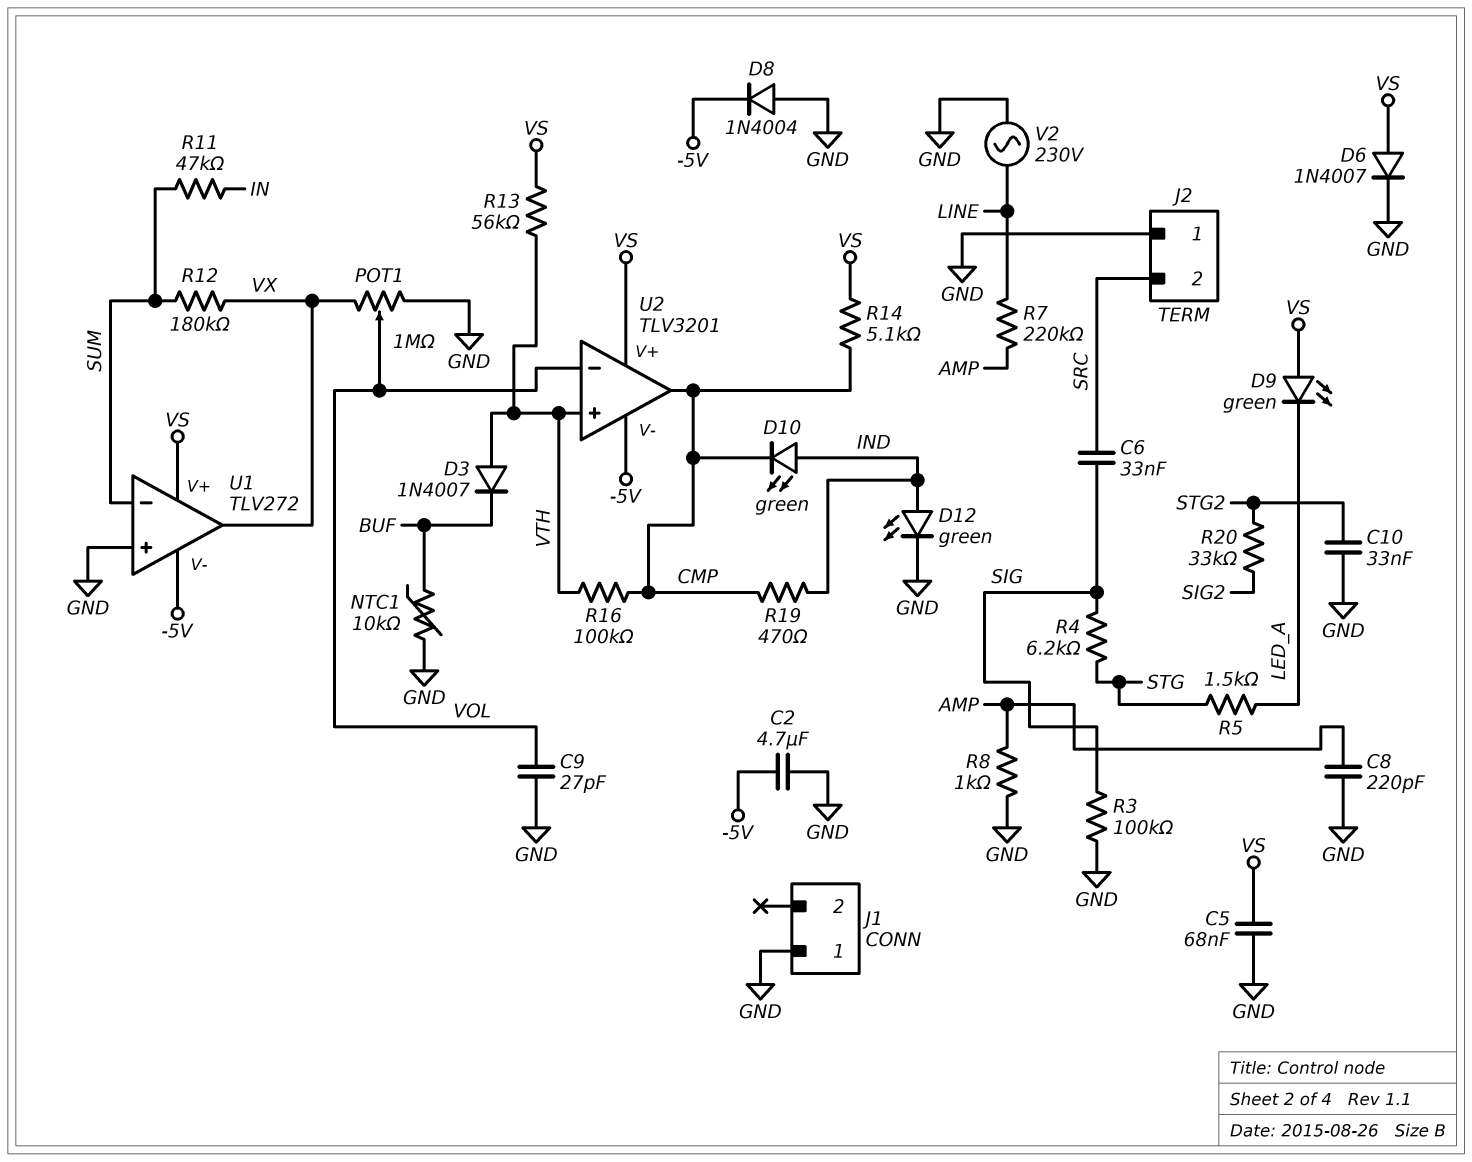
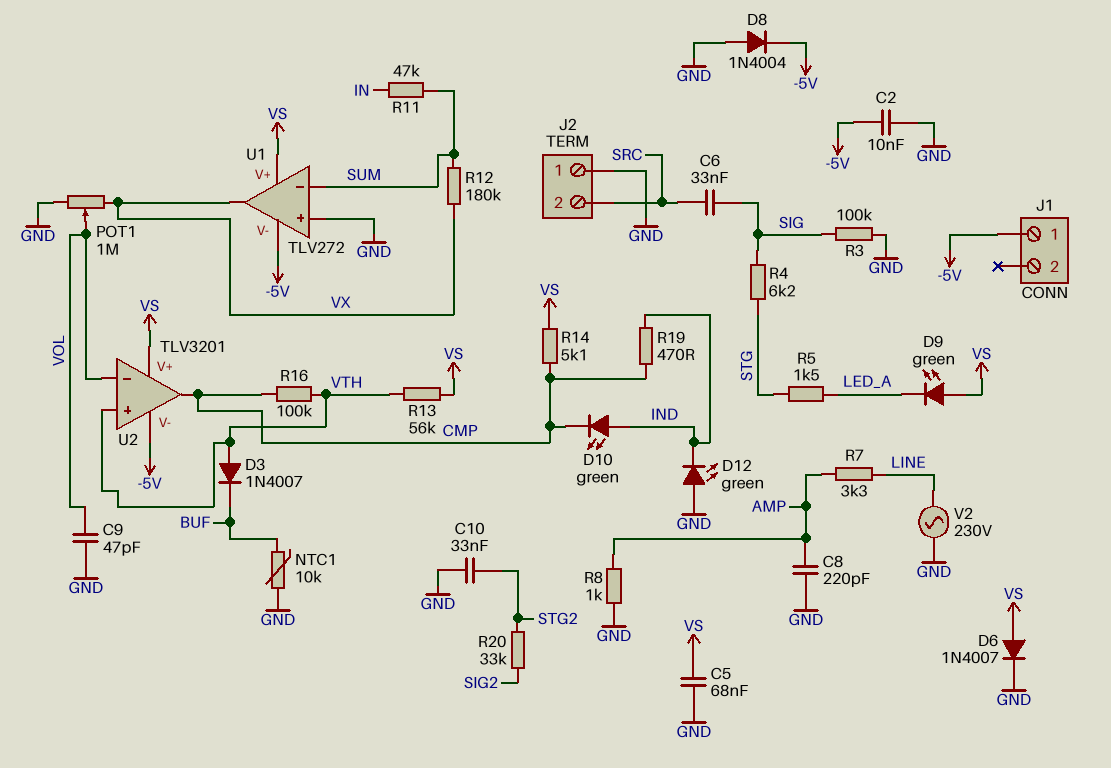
C2: 4.7uF (-5V, GND) -> 10nF (-5V, GND)
C9: 27pF (GND, VOL) -> 47pF (GND, VOL)
D12: LED green (A IND, K GND) -> LED green (A GND, K IND)
J1 pin 1: GND -> -5V
R7: 220k (AMP, LINE) -> 3.3k (AMP, LINE)

